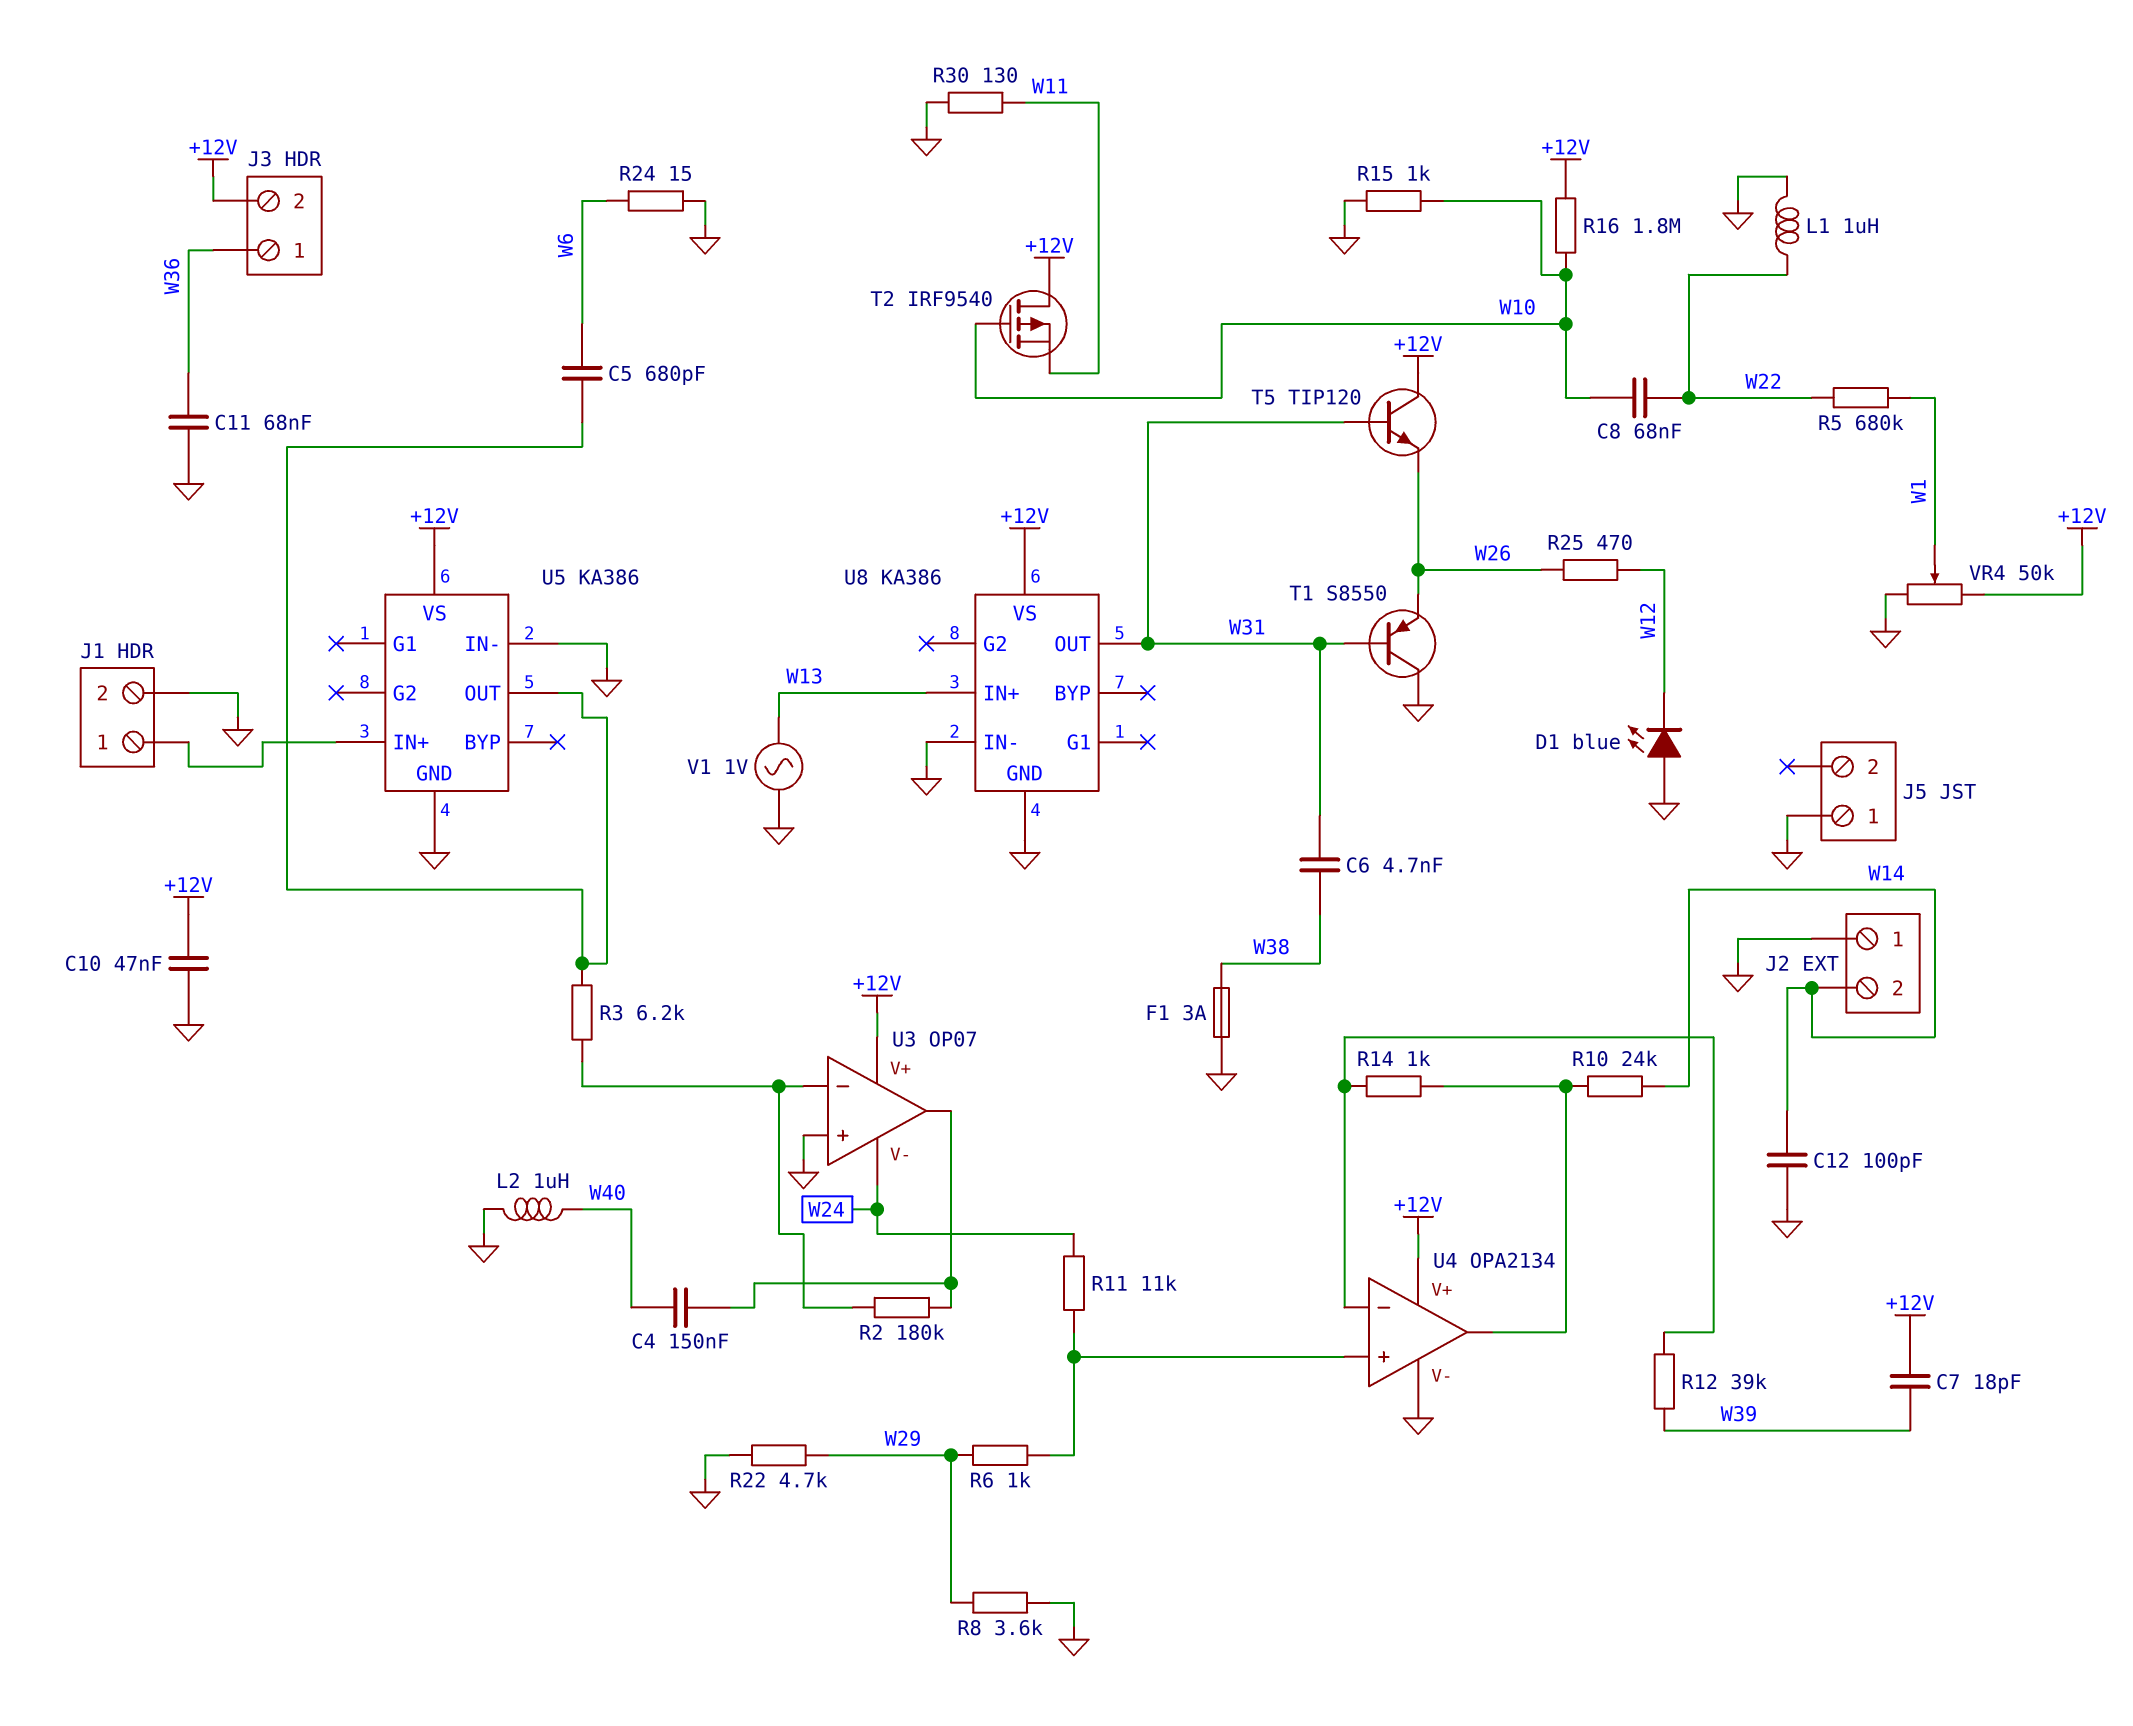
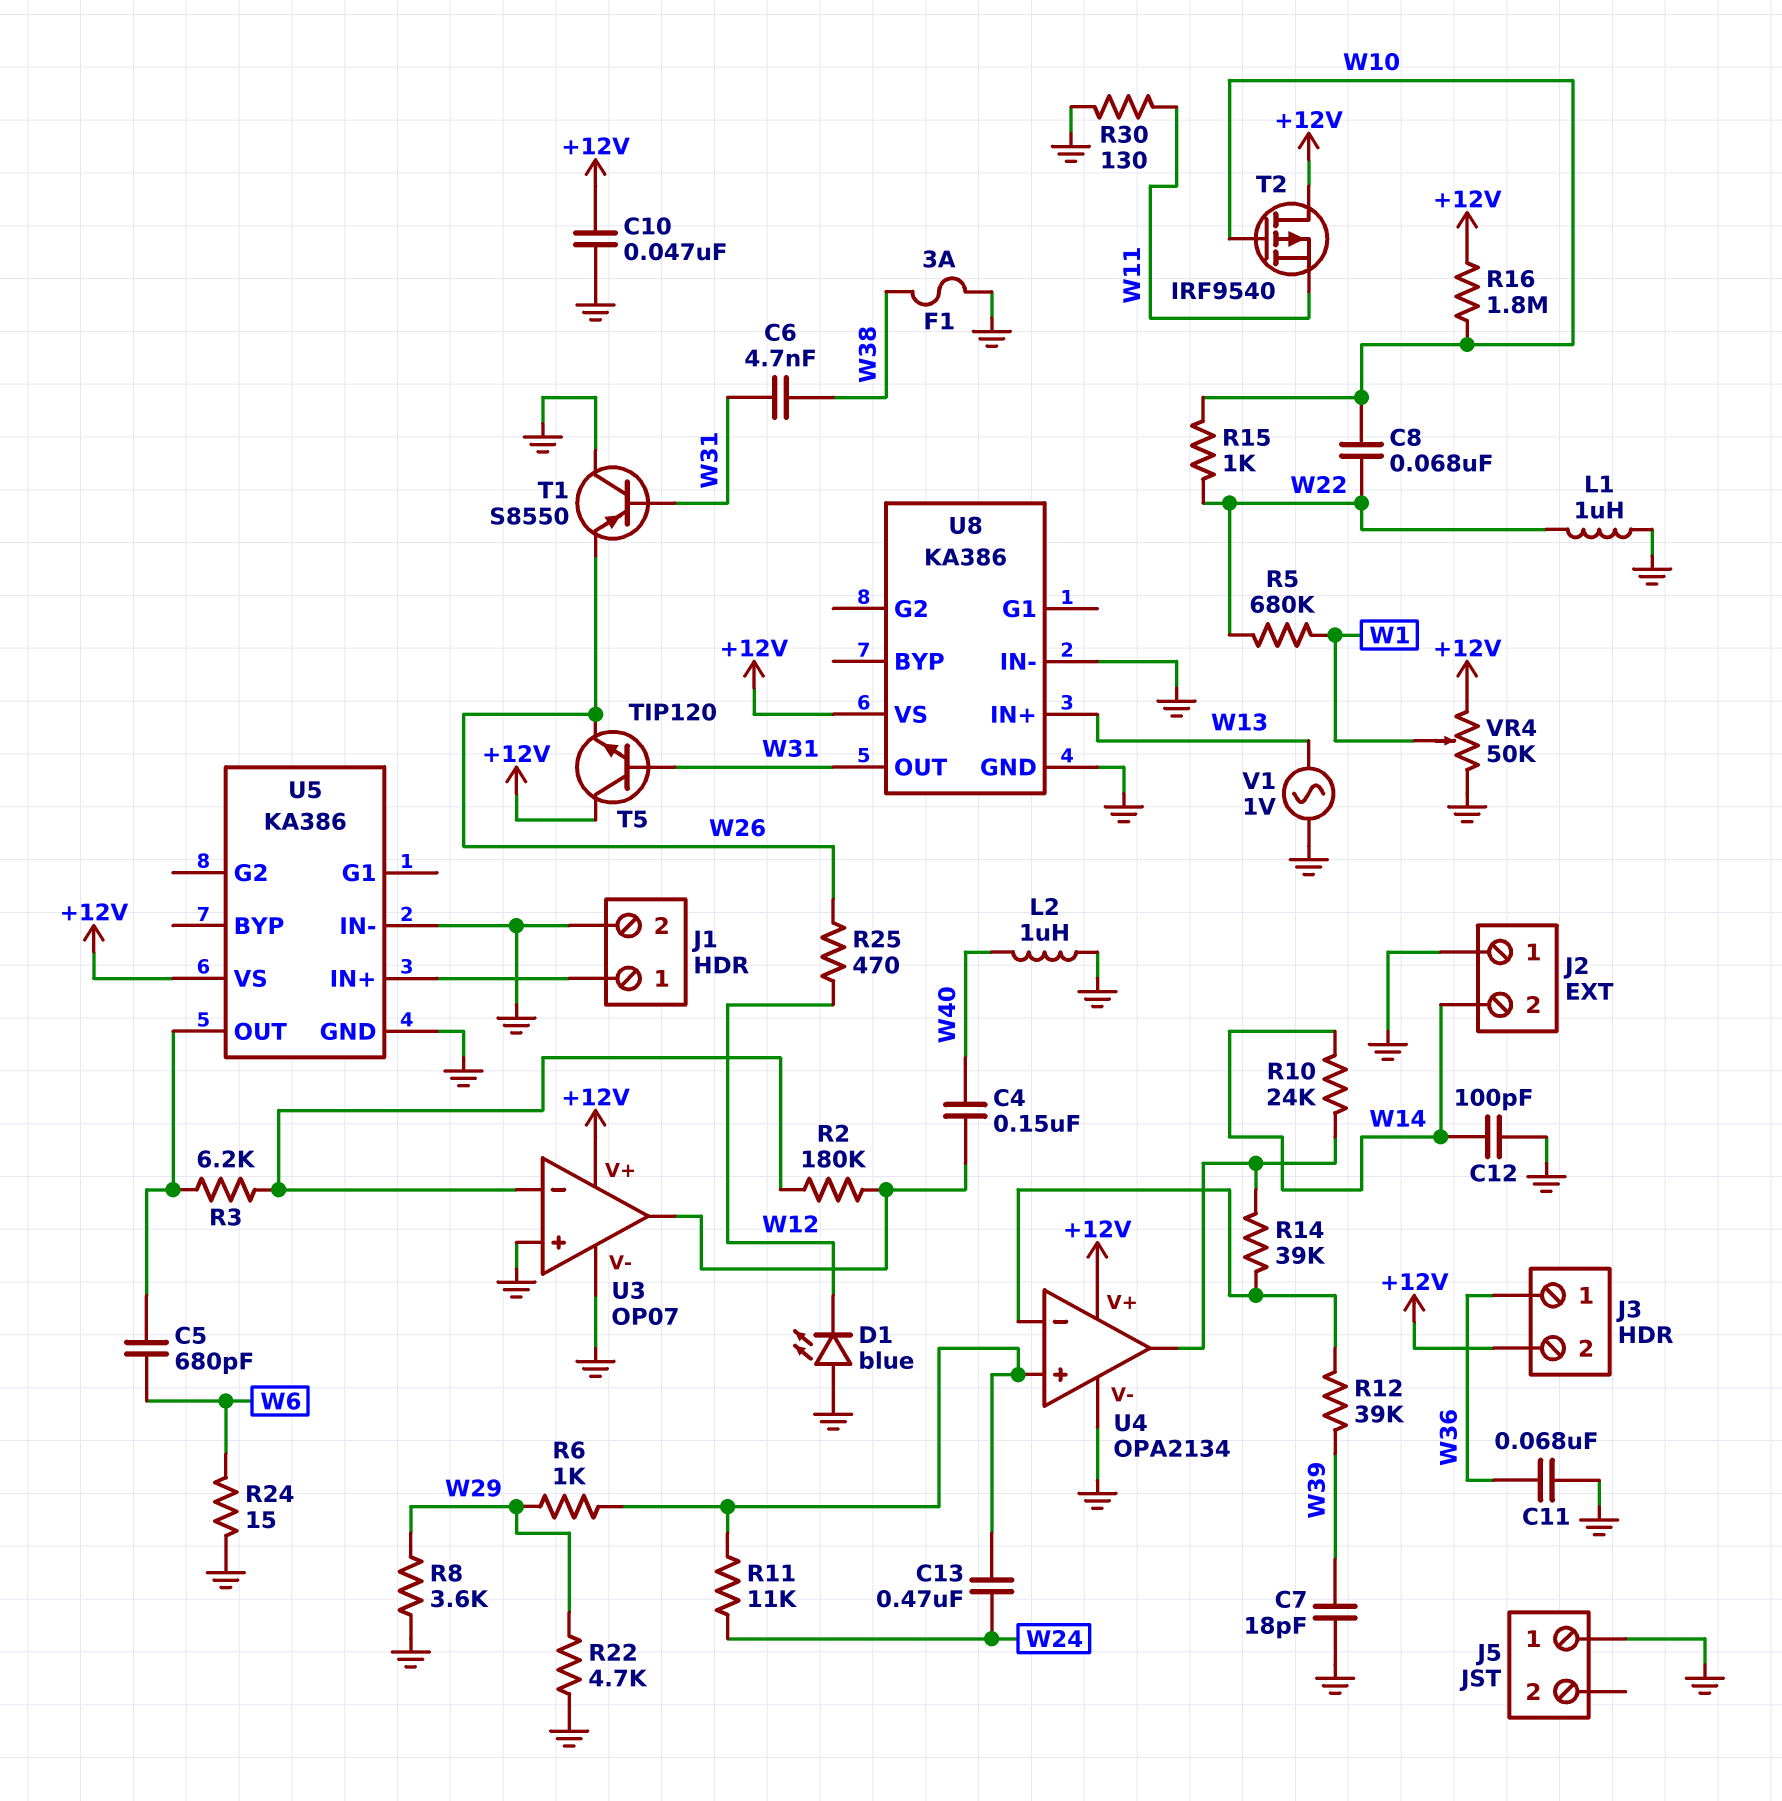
C7: 18pF (+12V, W39) -> 18pF (GND, W39)
C13: none -> 470nF (U4/in+, W24)
R14: 1k (U4/in-, U4/out) -> 39k (U4/in-, U4/out)
R15: 1k (GND, W10) -> 1k (W10, W22)
U3 pin V-: W24 -> GND

